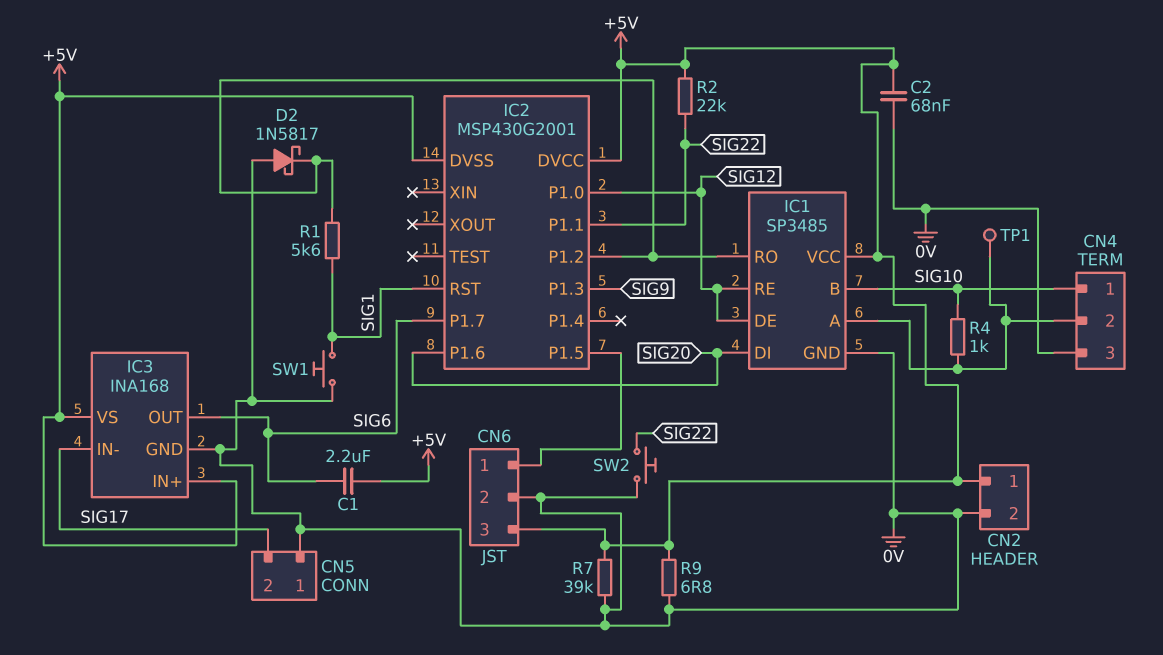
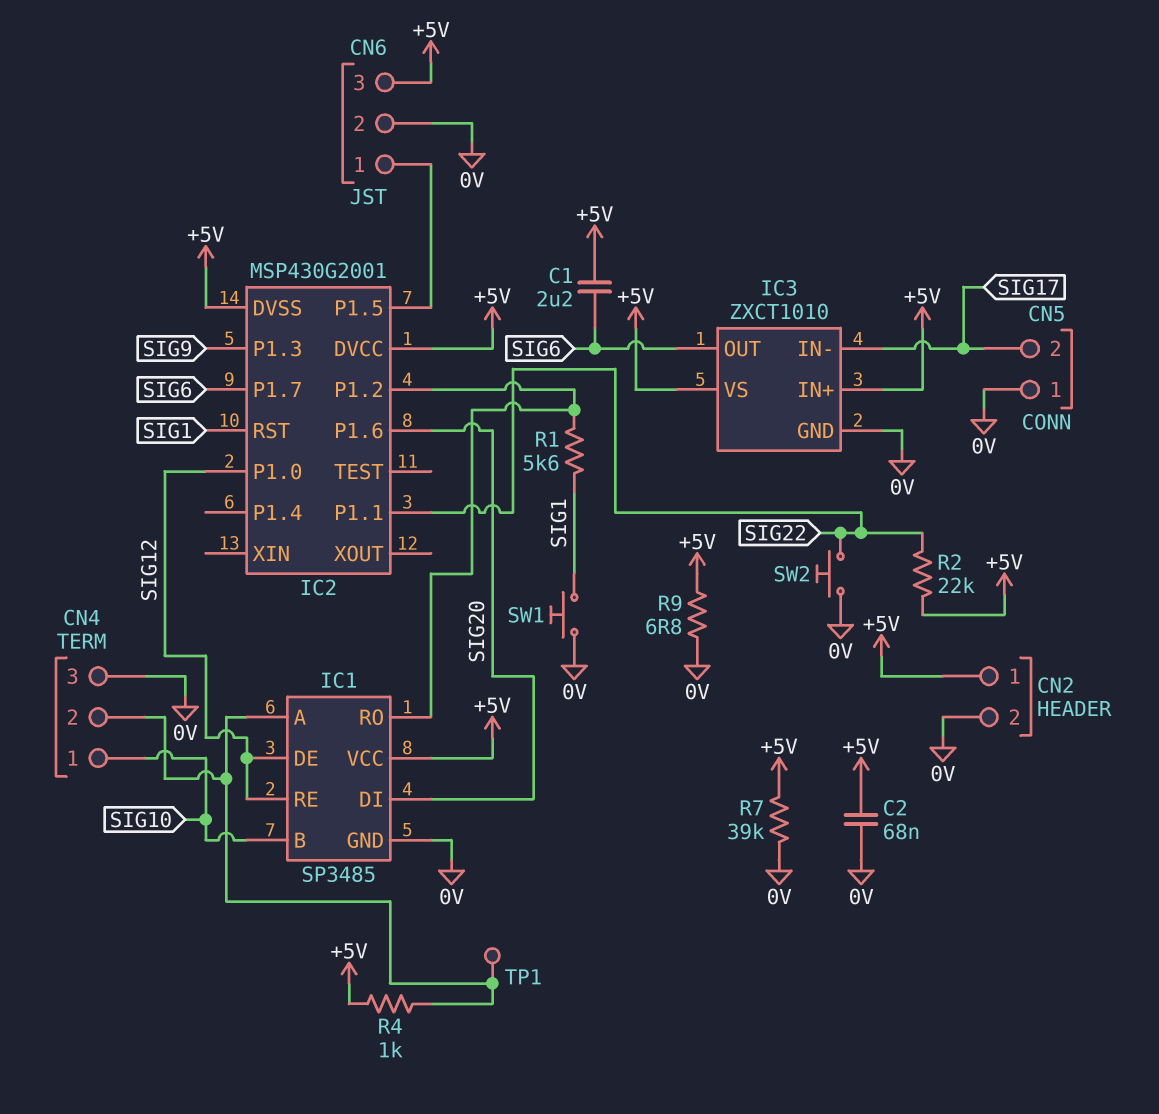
D2: schottky 1N5817 (A 0V, K IC1/RO) -> none
IC3: INA168 -> ZXCT1010
R4: 1k (CN4/2, SIG10) -> 1k (+5V, CN4/2)

